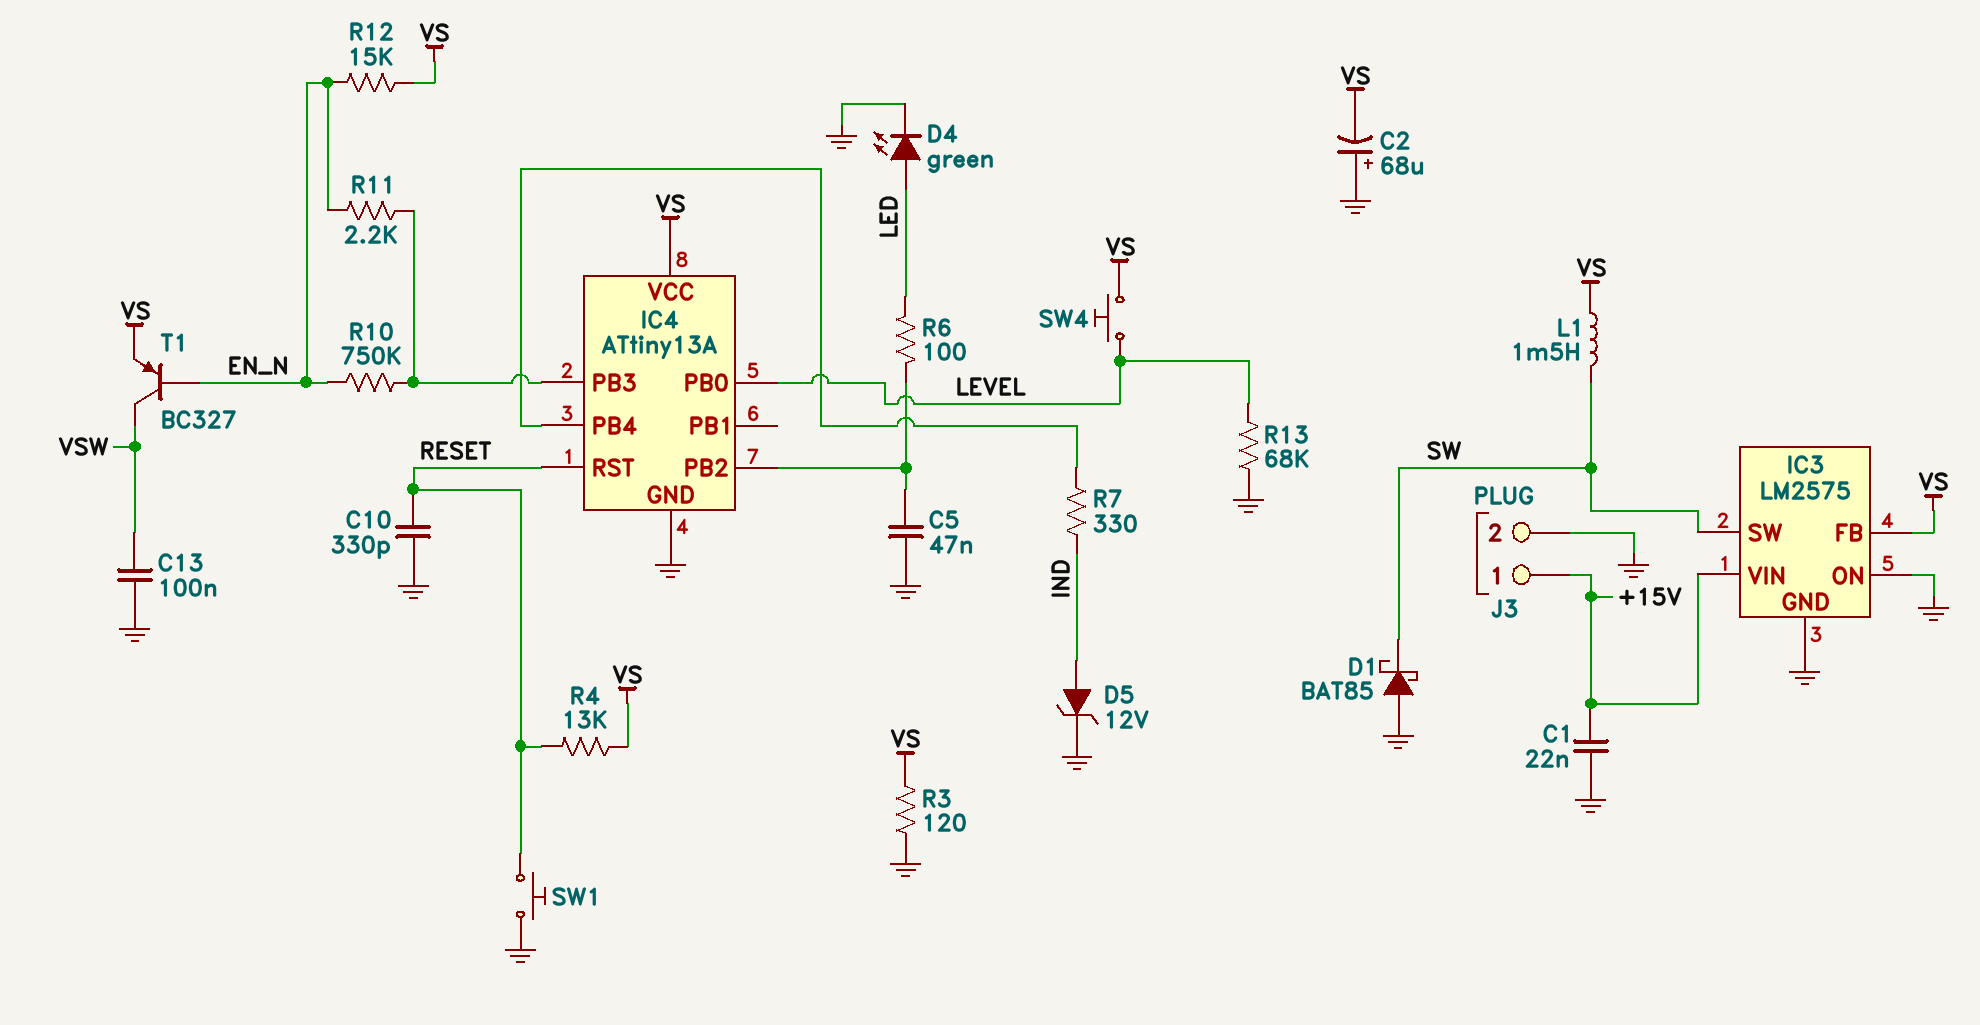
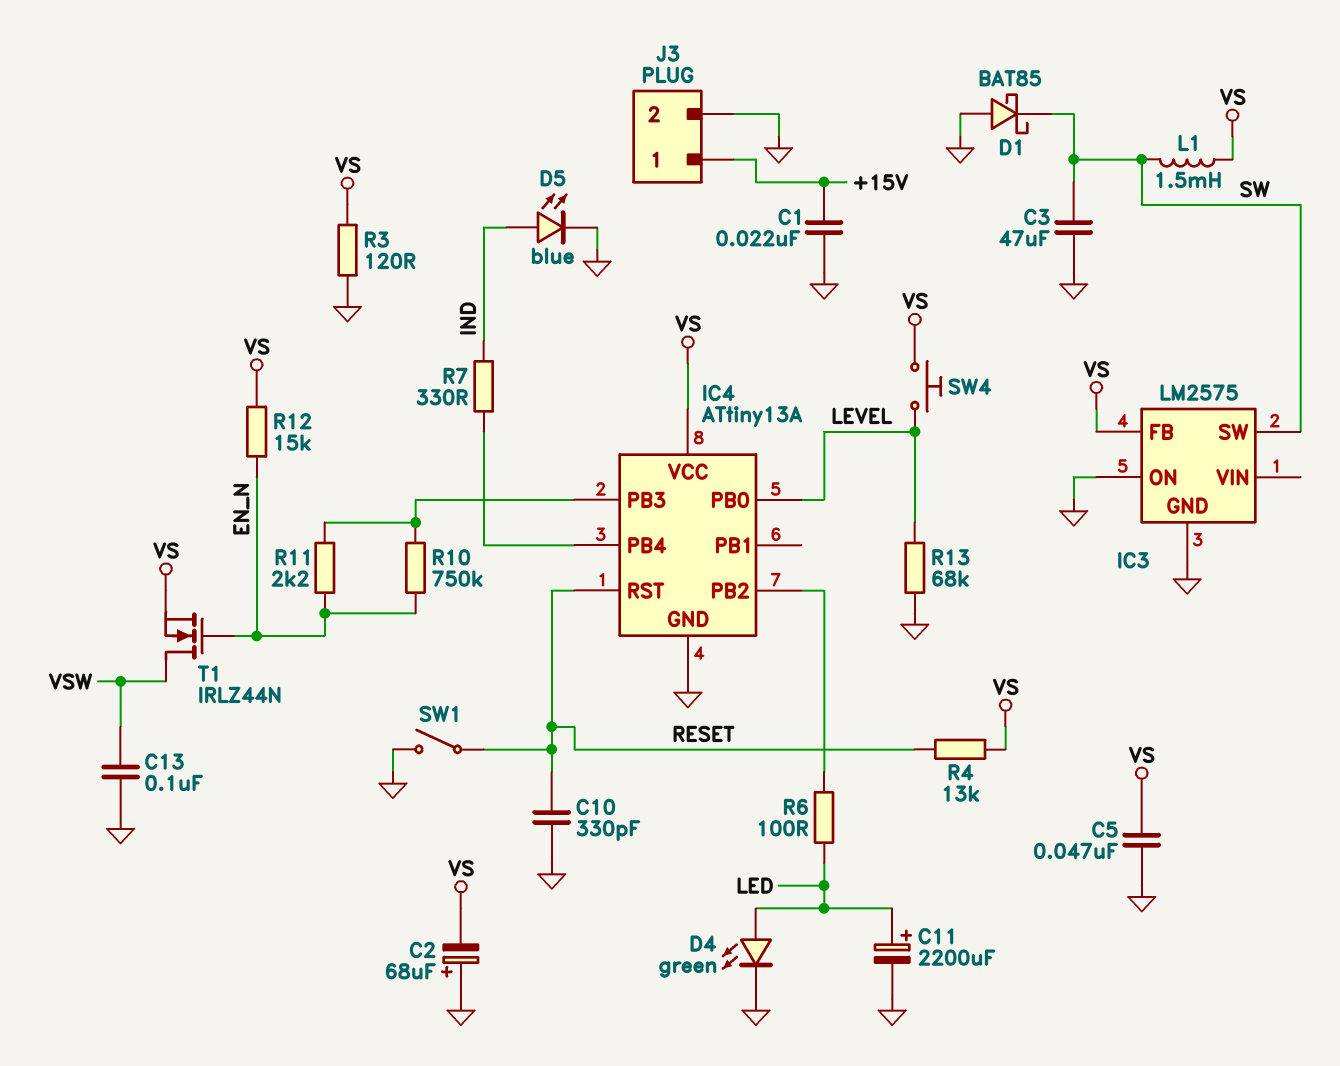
C3: none -> 47uF (GND, SW)
C5: 47nF (GND, IC4/PB2) -> 47nF (GND, VS)
C11: none -> 2200uF (plus LED, minus GND)
D5: zener 12V (A IND, K GND) -> LED blue (A IND, K GND)
IC3 pin VIN: +15V -> none
SW1: button (GND, RESET) -> switch (GND, RESET)
T1: PNP BC327 (B EN_N, C VSW, E VS) -> NMOS IRLZ44N (G EN_N, D VSW, S VS)

